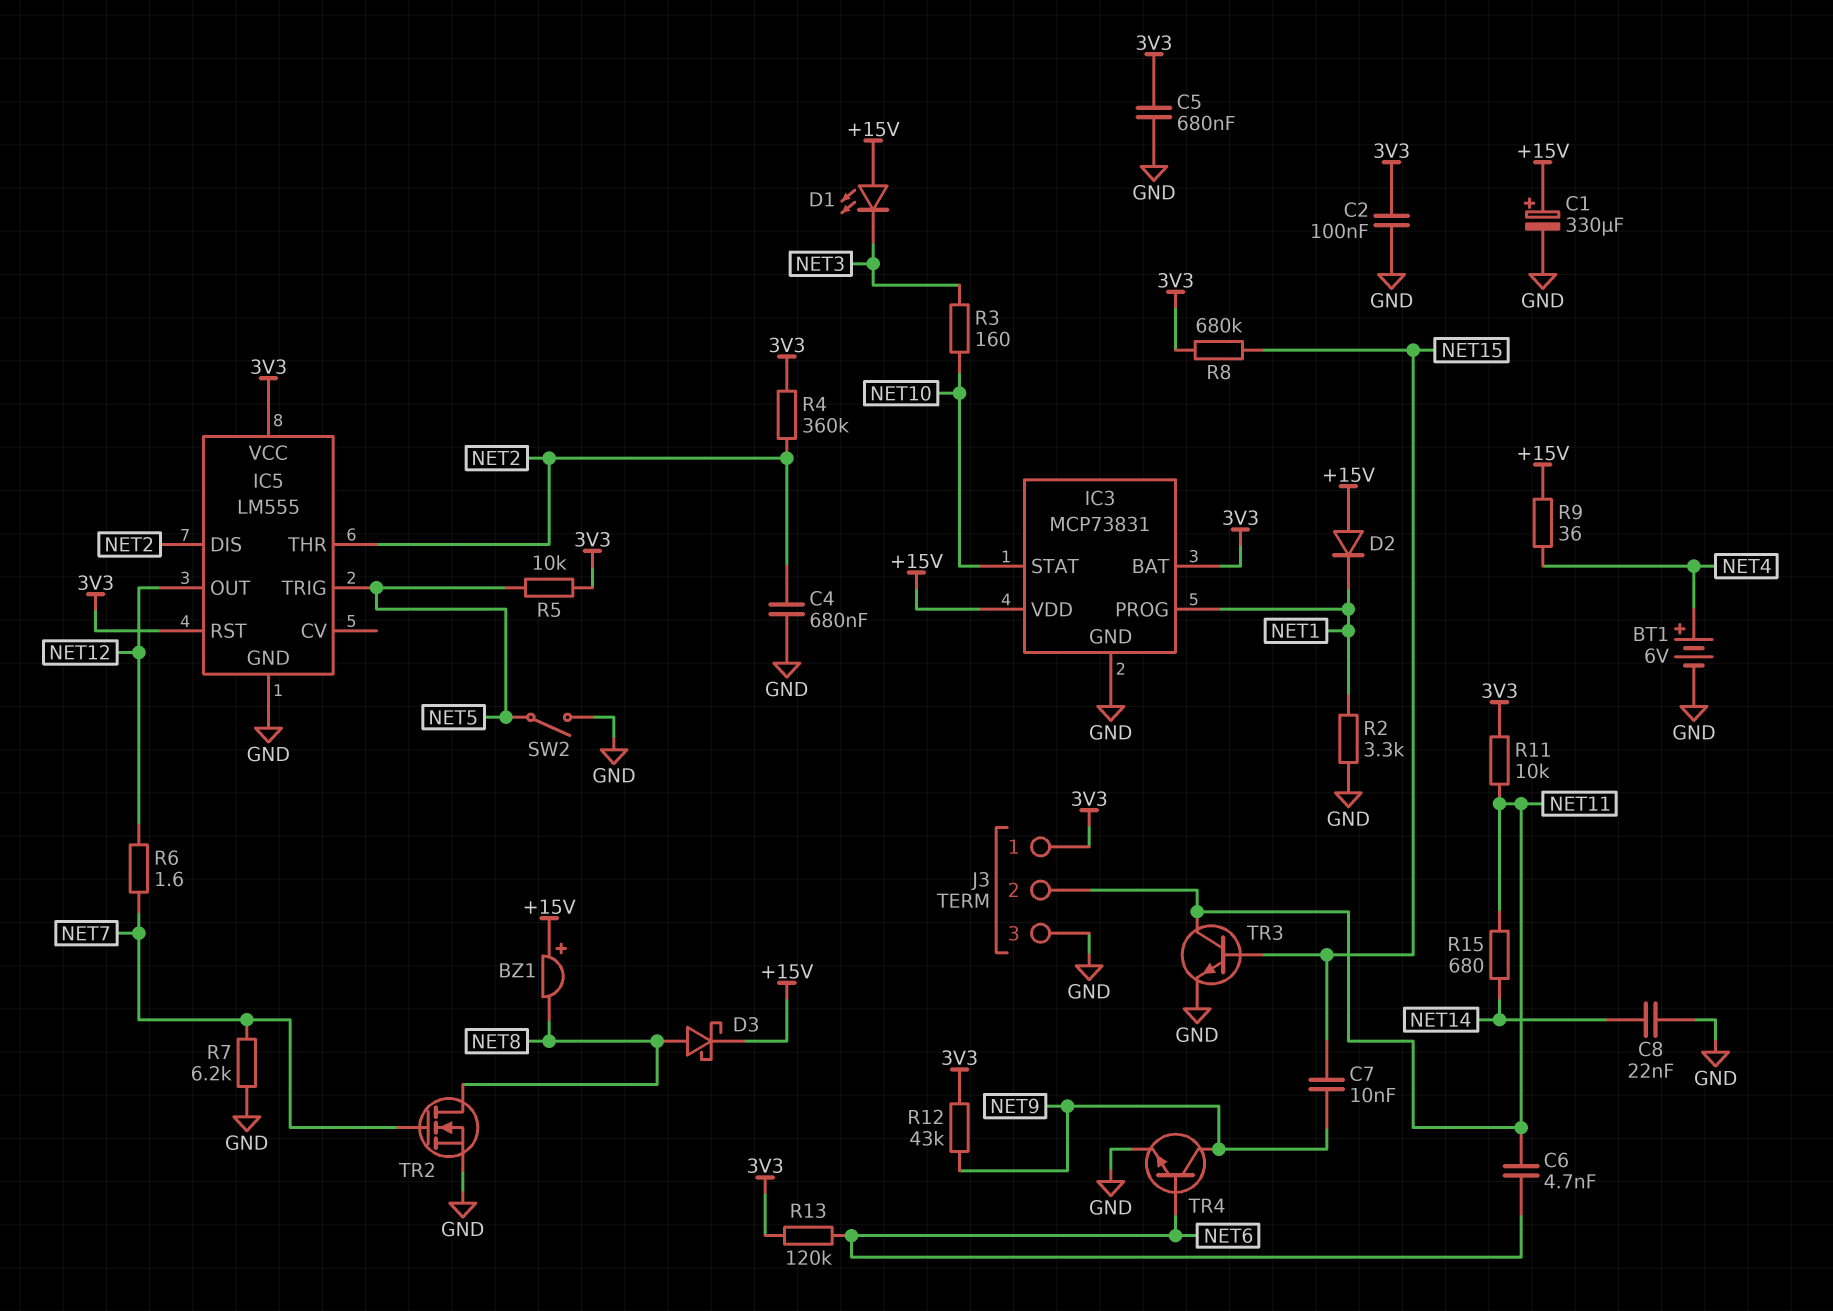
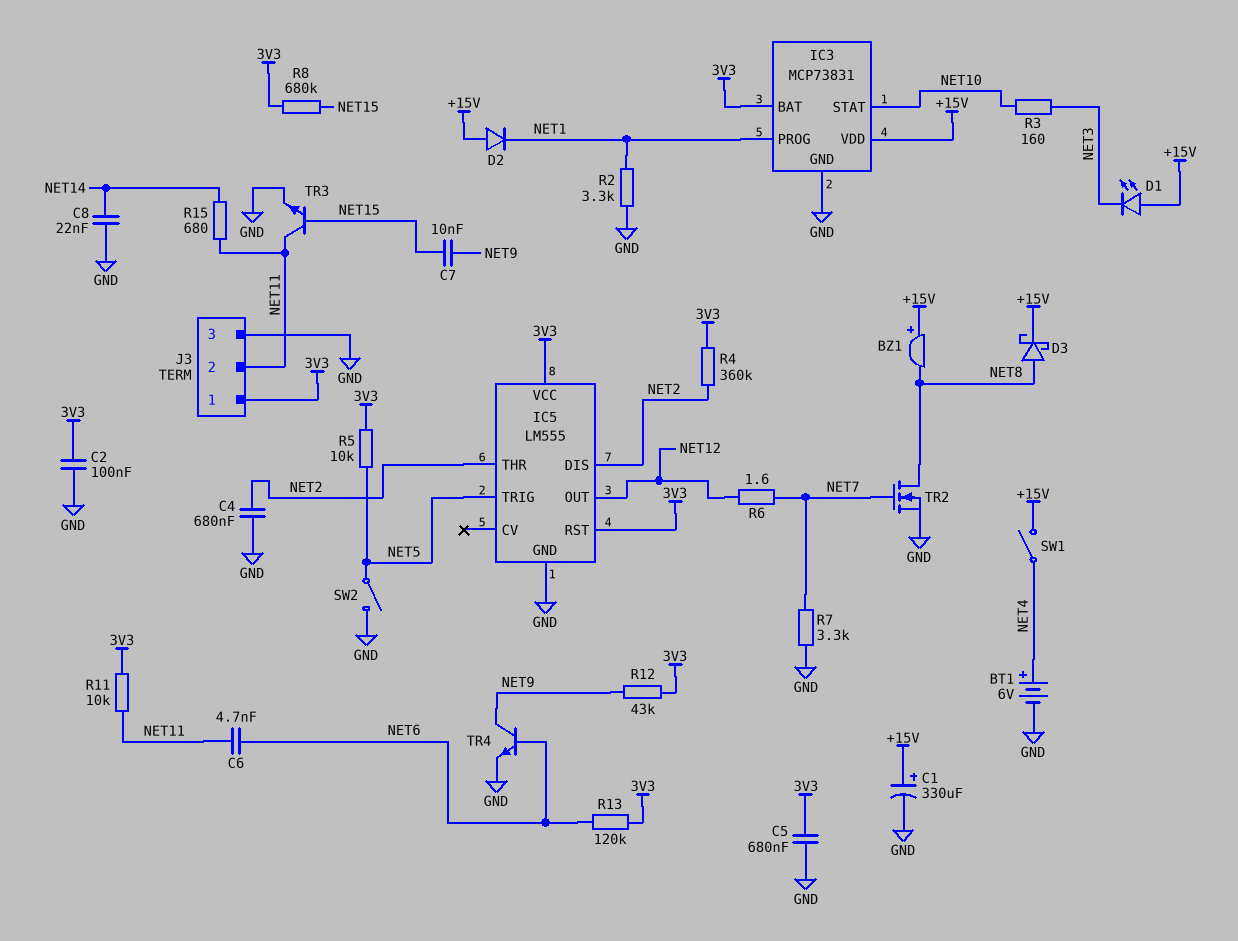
R7: 6.2k (GND, NET7) -> 3.3k (GND, NET7)
R9: 36 (+15V, NET4) -> none
SW1: none -> switch (+15V, NET4)

